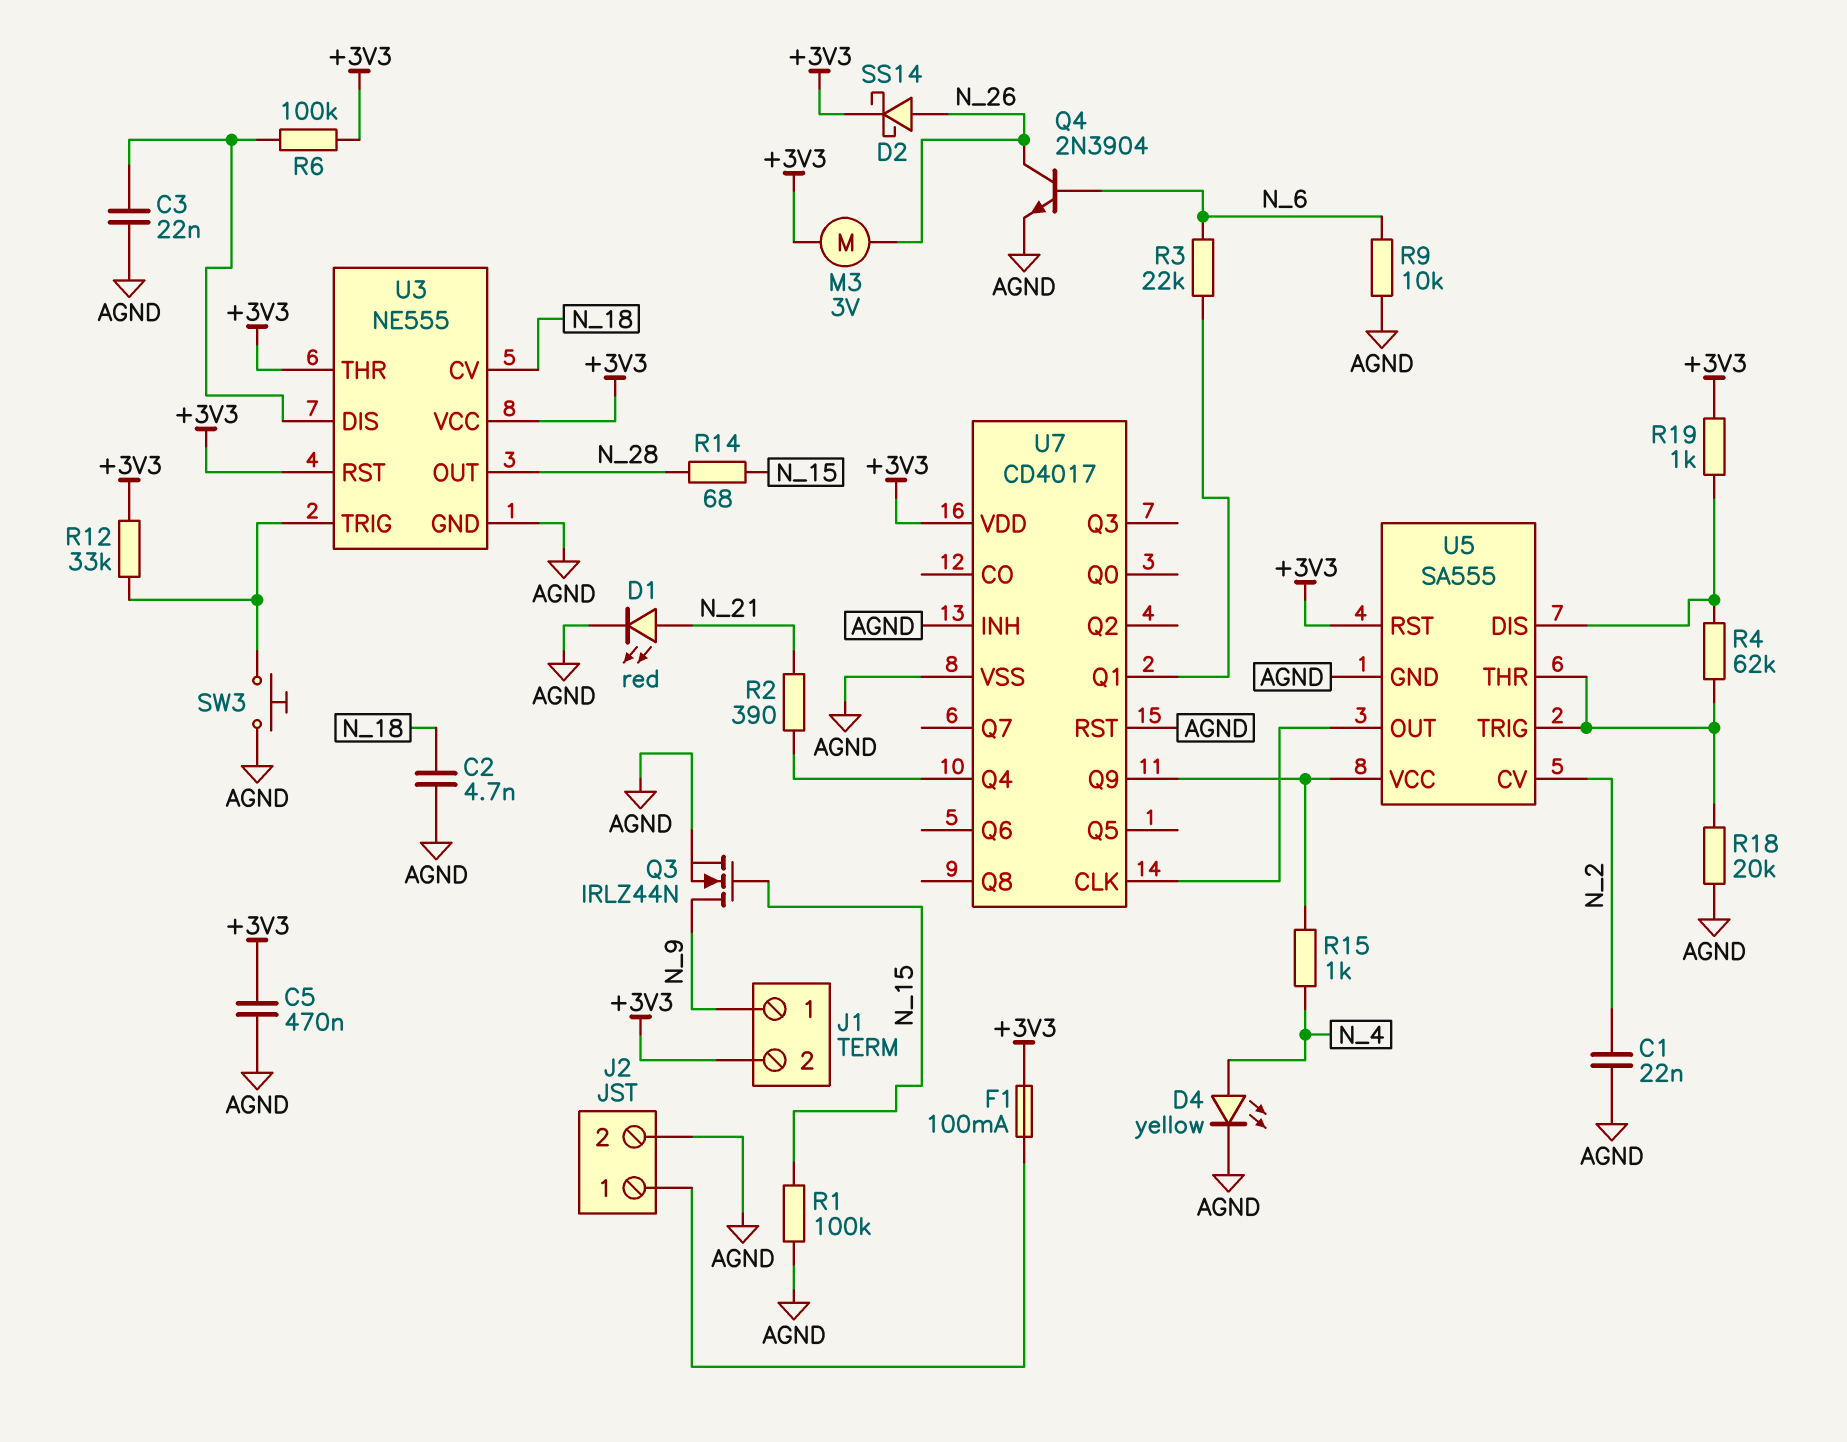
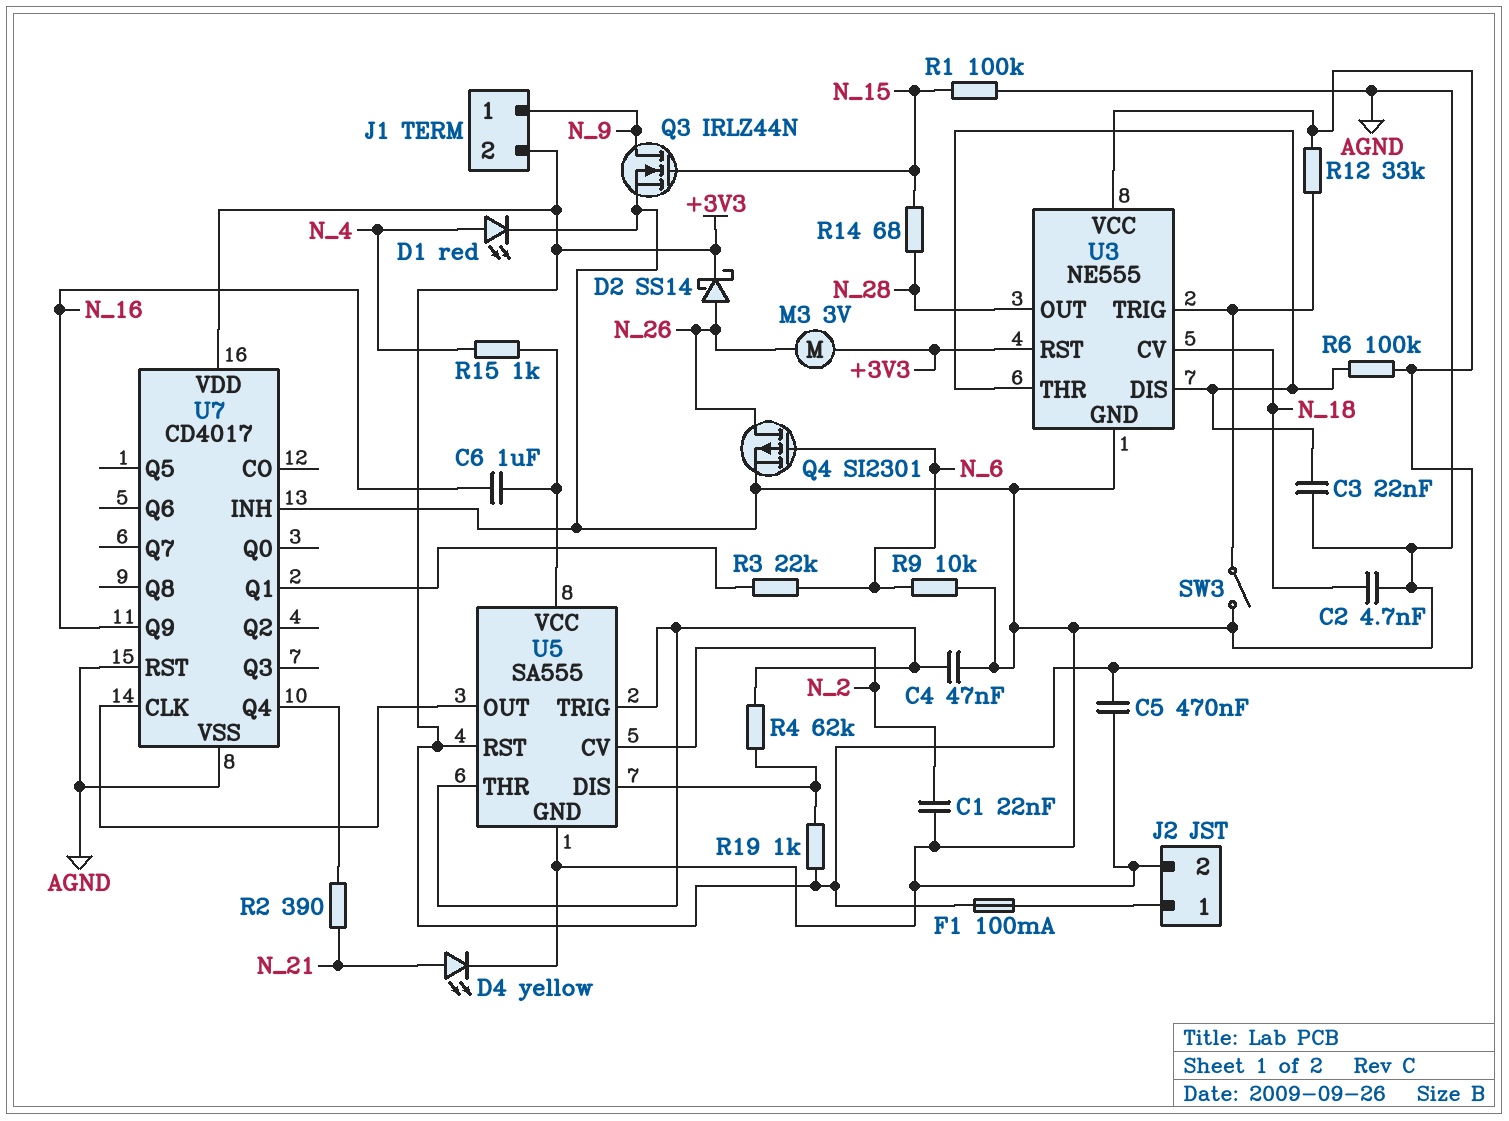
C4: none -> 47nF (AGND, U5/THR)
C6: none -> 1uF (N_16, U5/VCC)
D1: LED red (A N_21, K AGND) -> LED red (A N_4, K AGND)
D4: LED yellow (A N_4, K AGND) -> LED yellow (A N_21, K AGND)
Q4: NPN 2N3904 (B N_6, C N_26, E AGND) -> PMOS SI2301 (G N_6, D N_26, S AGND)
R18: 20k (AGND, U5/THR) -> none
SW3: button (AGND, U3/TRIG) -> switch (AGND, U3/TRIG)
U3 pin THR: +3V3 -> U3/DIS
U7 pin Q9: U5/VCC -> N_16

